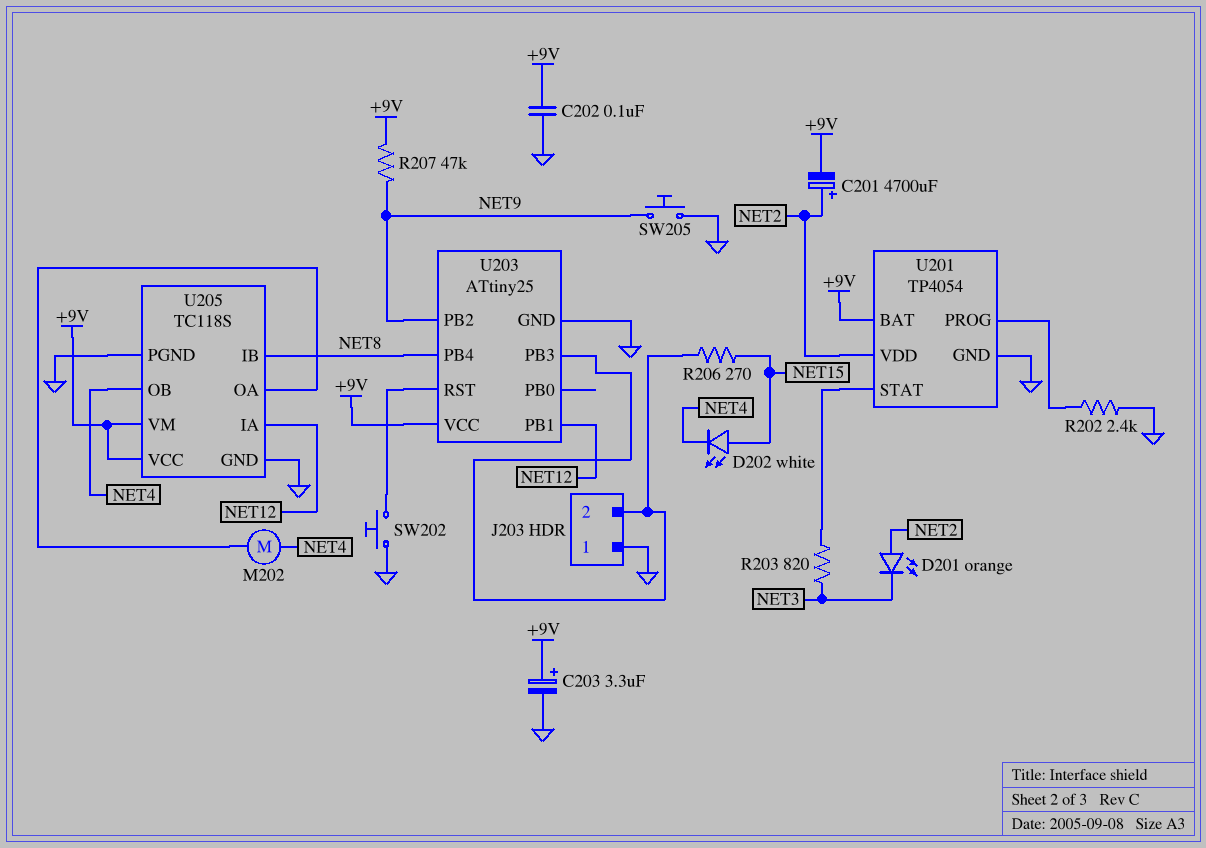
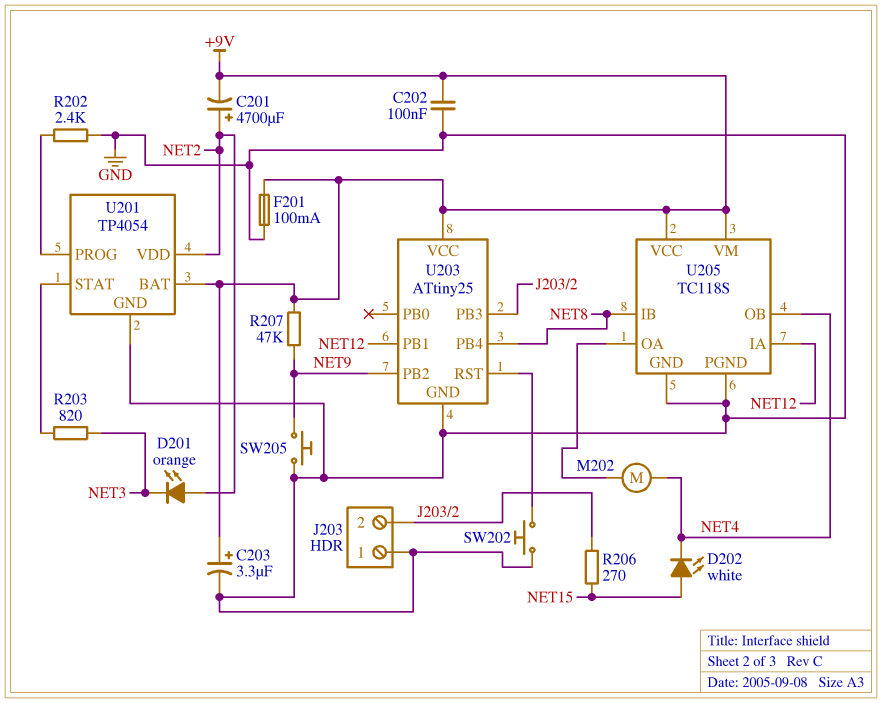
F201: none -> 100mA (+9V, GND)

